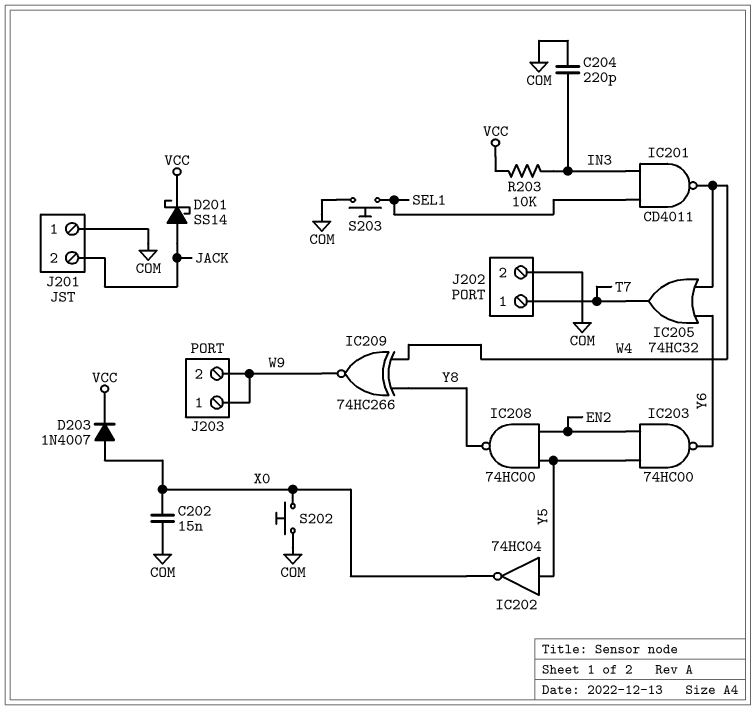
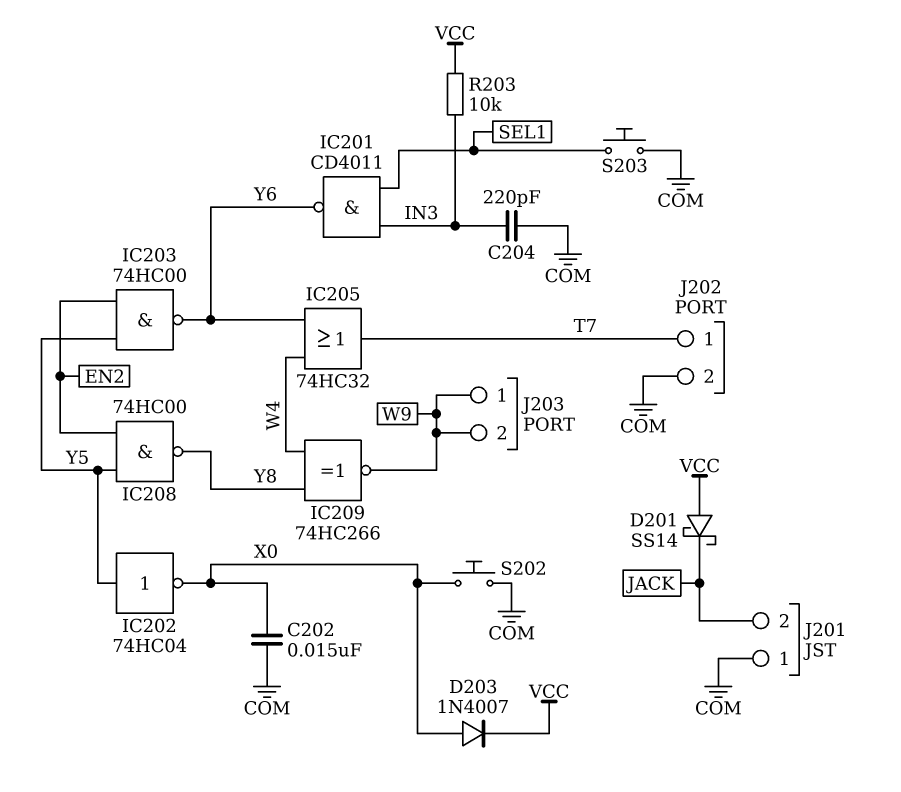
D201: schottky SS14 (A JACK, K VCC) -> schottky SS14 (A VCC, K JACK)
IC201: NAND CD4011 (in IN3, in SEL1, out W4) -> NAND CD4011 (in IN3, in SEL1, out Y6)

